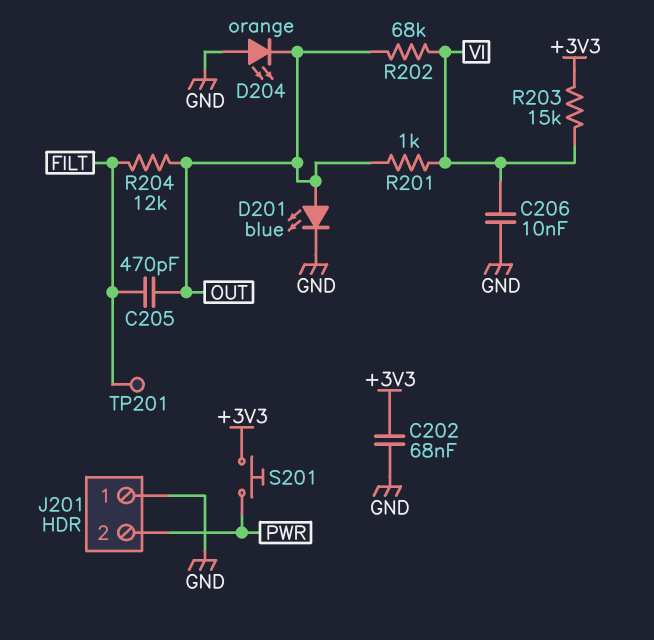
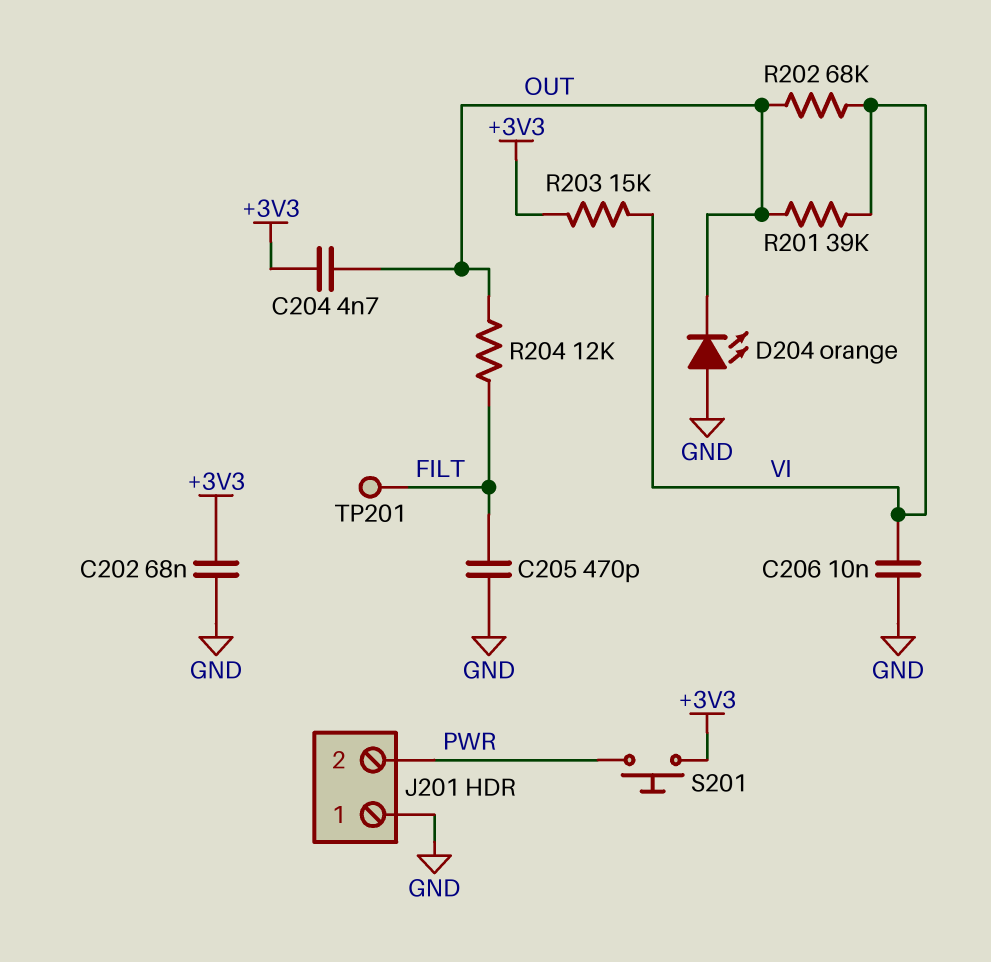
C204: none -> 4.7nF (+3V3, OUT)
C205: 470pF (FILT, OUT) -> 470pF (FILT, GND)
D201: LED blue (A OUT, K GND) -> none
R201: 1k (OUT, VI) -> 39k (OUT, VI)

